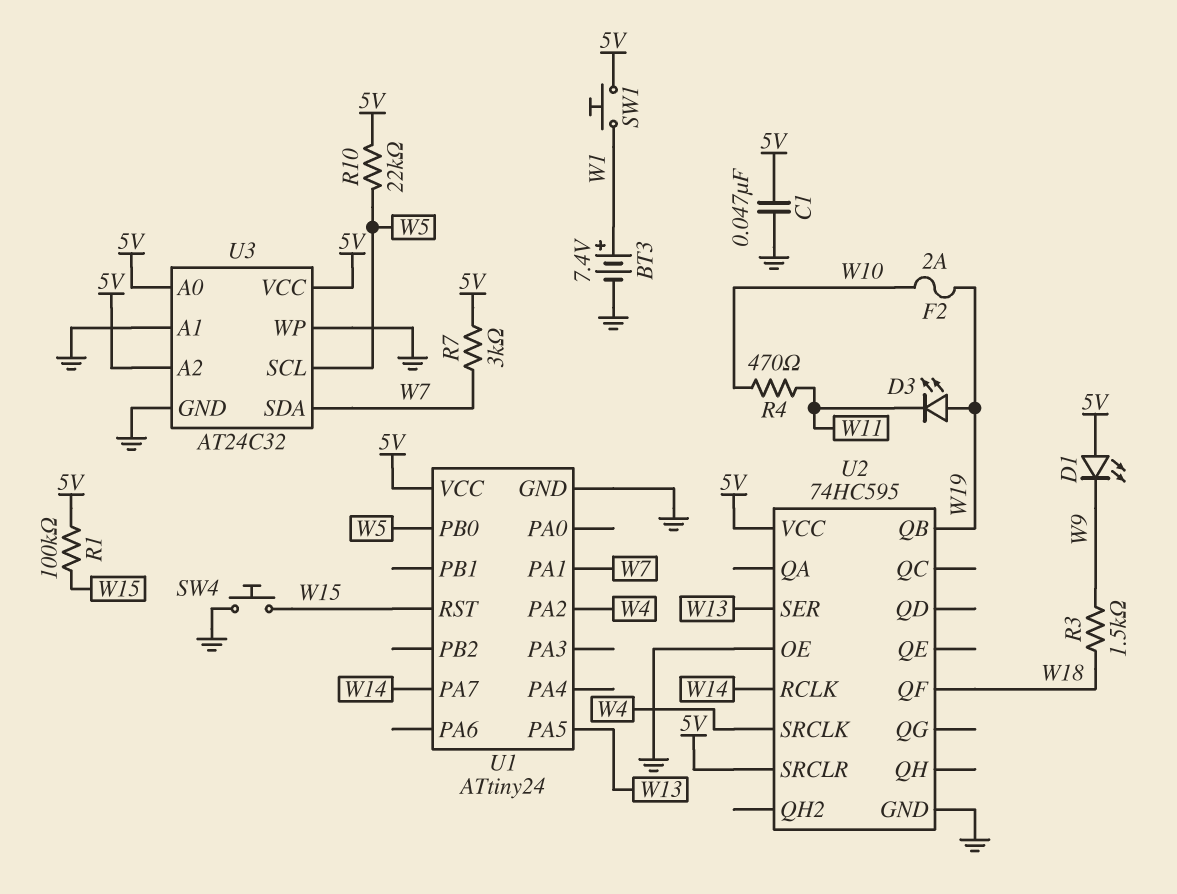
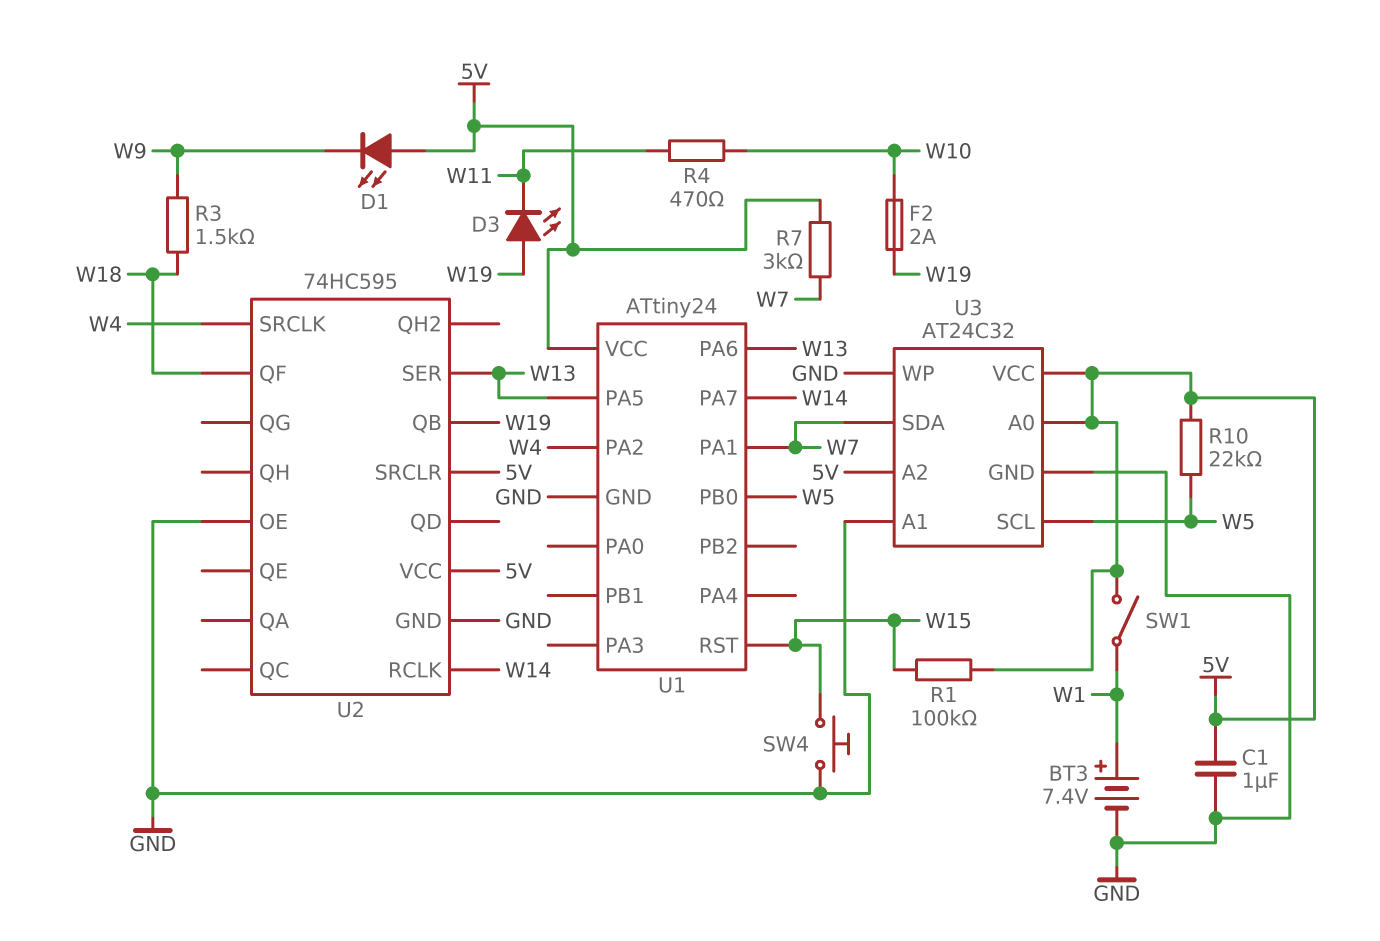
C1: 47nF (5V, GND) -> 1uF (5V, GND)
SW1: button (5V, W1) -> switch (5V, W1)
U1 pin PA6: none -> W13

